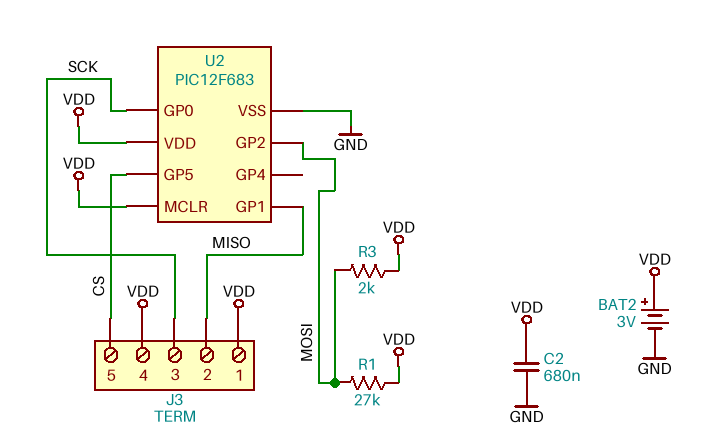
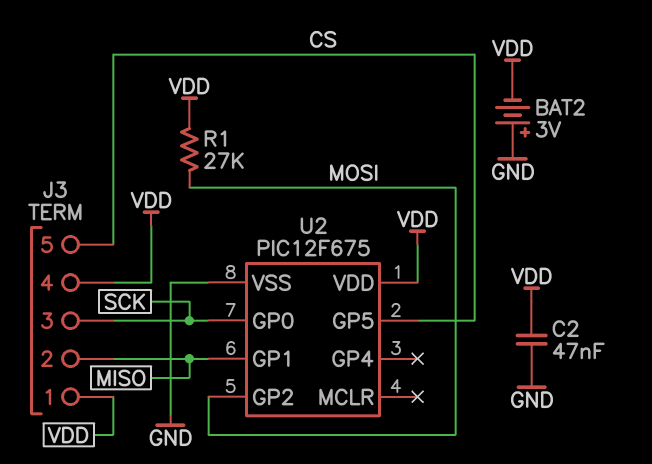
BAT2: 3V (plus VDD, minus GND) -> 3V (plus GND, minus VDD)
C2: 680nF (GND, VDD) -> 47nF (GND, VDD)
R3: 2k (MOSI, VDD) -> none
U2: PIC12F683 -> PIC12F675
U2 pin MCLR: VDD -> none

